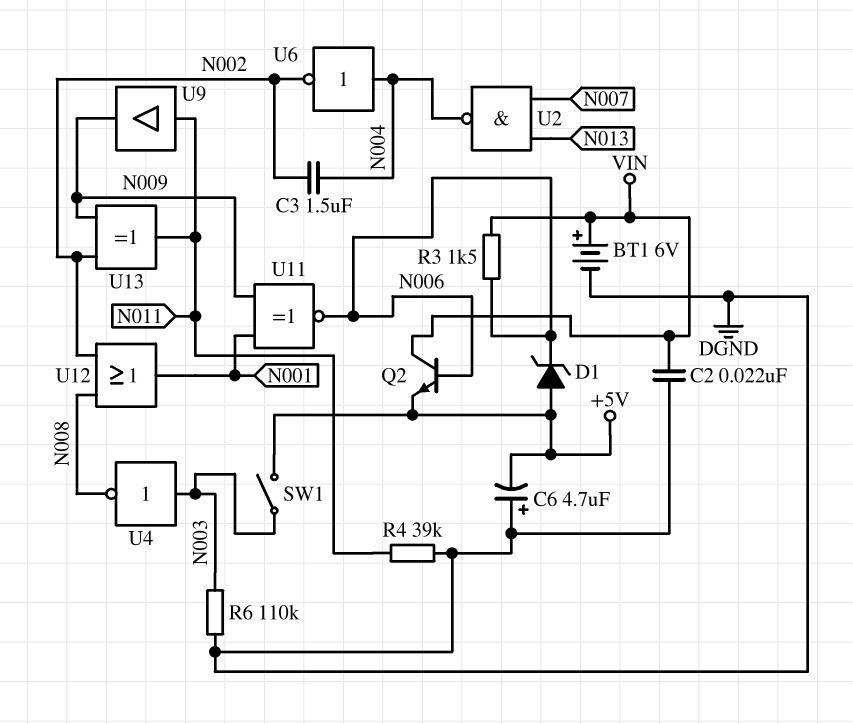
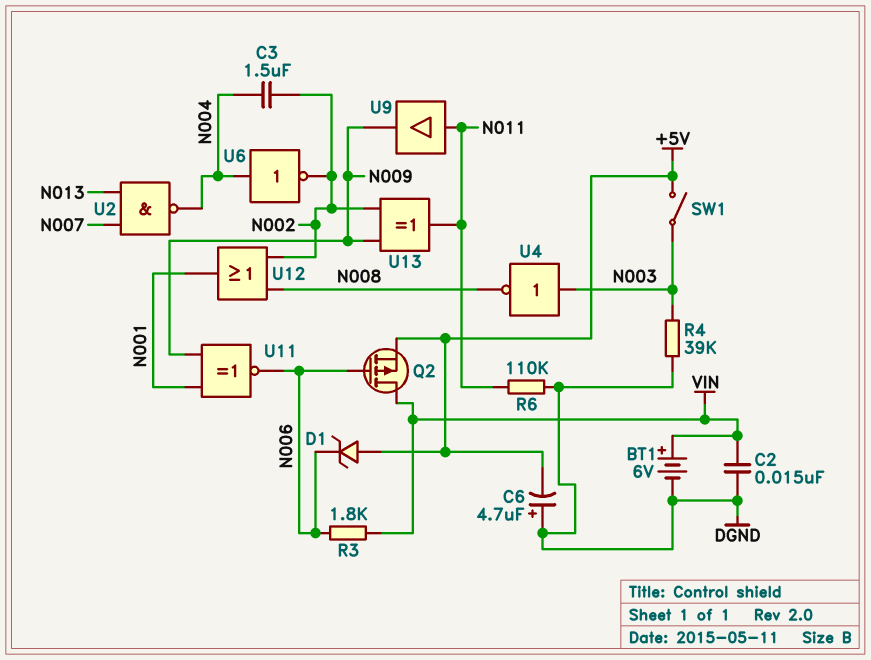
C2: 22nF (DGND, VIN) -> 15nF (DGND, VIN)
Q2: NPN (B N006, C VIN, E +5V) -> PMOS (G N006, D VIN, S +5V)
R3: 1.5k (N006, VIN) -> 1.8k (N006, VIN)
R4: 39k (DGND, N011) -> 39k (DGND, N003)
R6: 110k (DGND, N003) -> 110k (DGND, N011)

